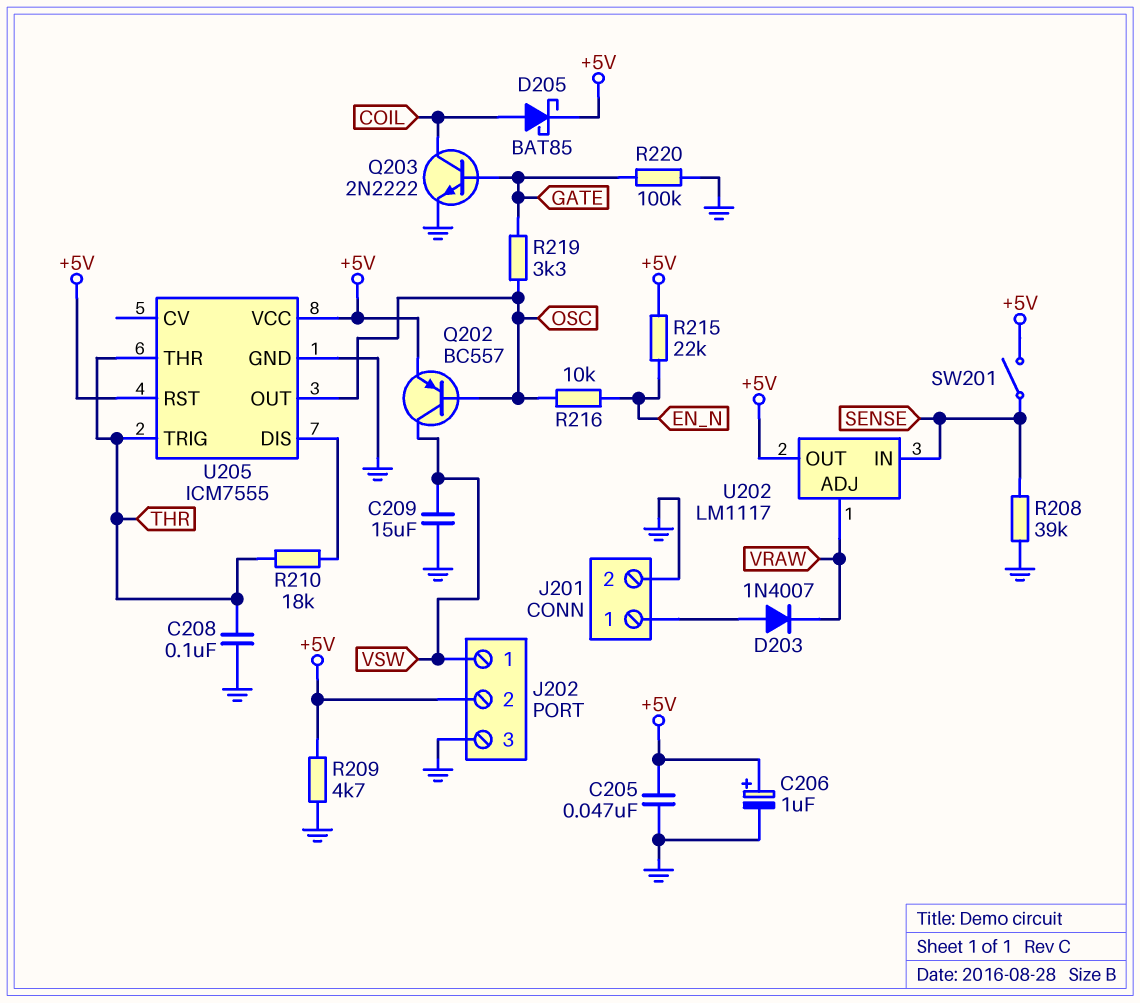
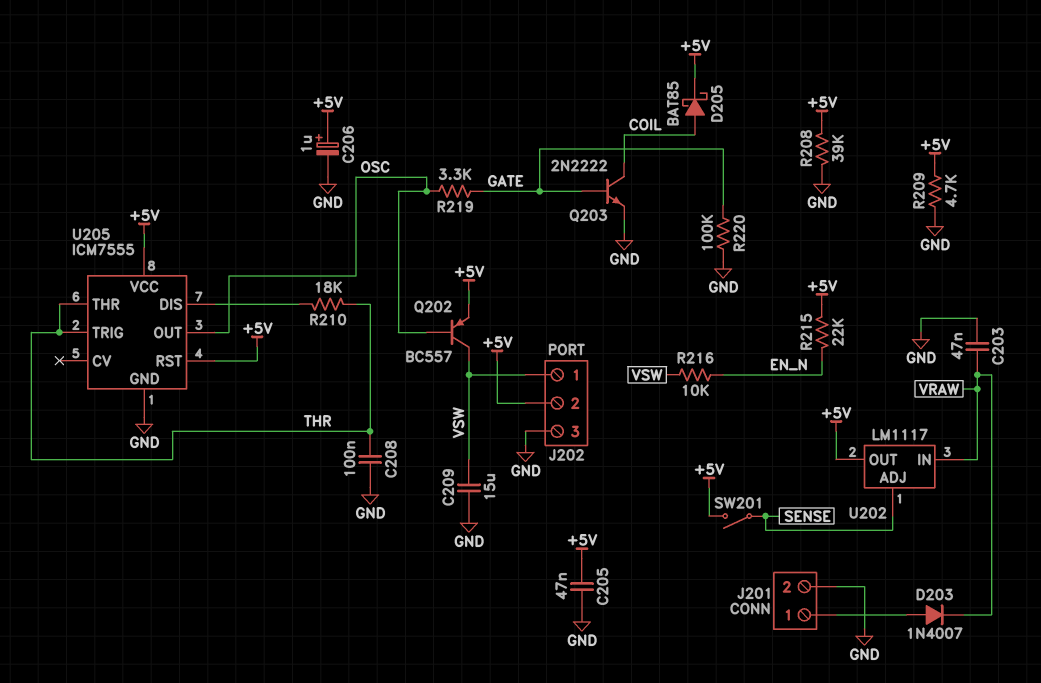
C203: none -> 47nF (GND, VRAW)
R208: 39k (GND, SENSE) -> 39k (+5V, GND)
R216: 10k (EN_N, OSC) -> 10k (EN_N, VSW)
U202 pin ADJ: VRAW -> SENSE
U202 pin IN: SENSE -> VRAW

